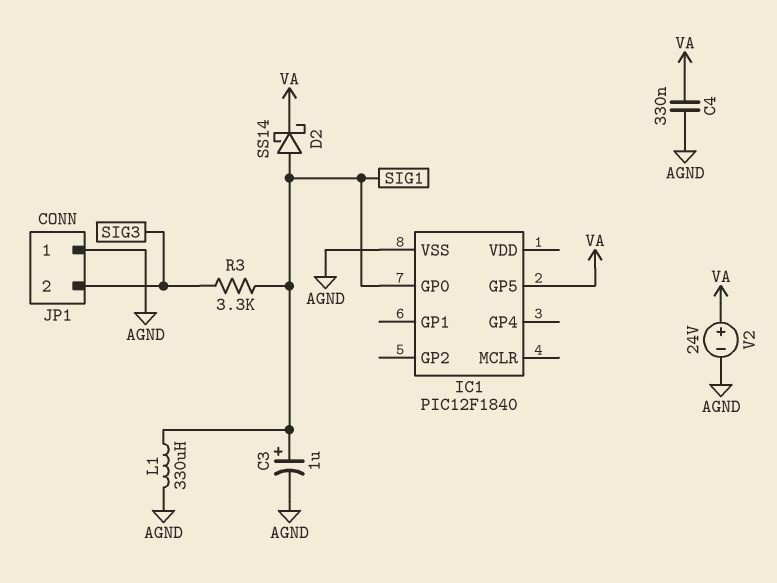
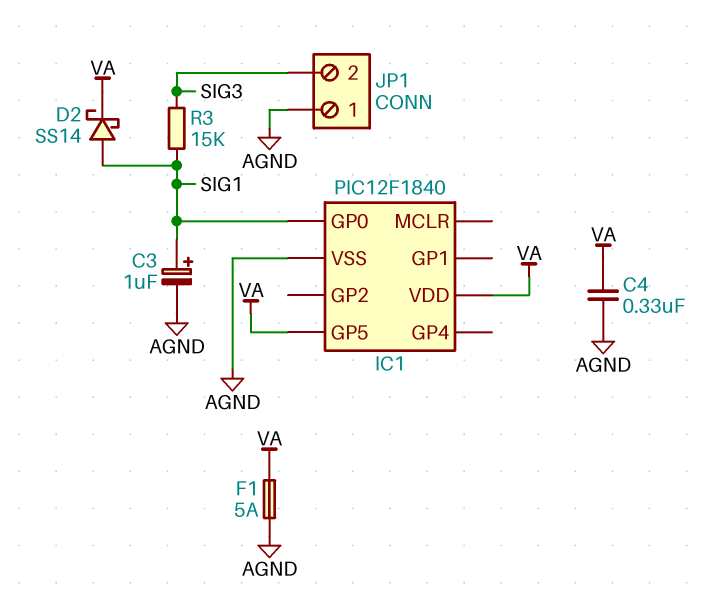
F1: none -> 5A (AGND, VA)
IC1 pin VDD: none -> VA
L1: 330uH (AGND, SIG1) -> none
R3: 3.3k (SIG1, SIG3) -> 15k (SIG1, SIG3)
V2: 24V (plus VA, minus AGND) -> none

